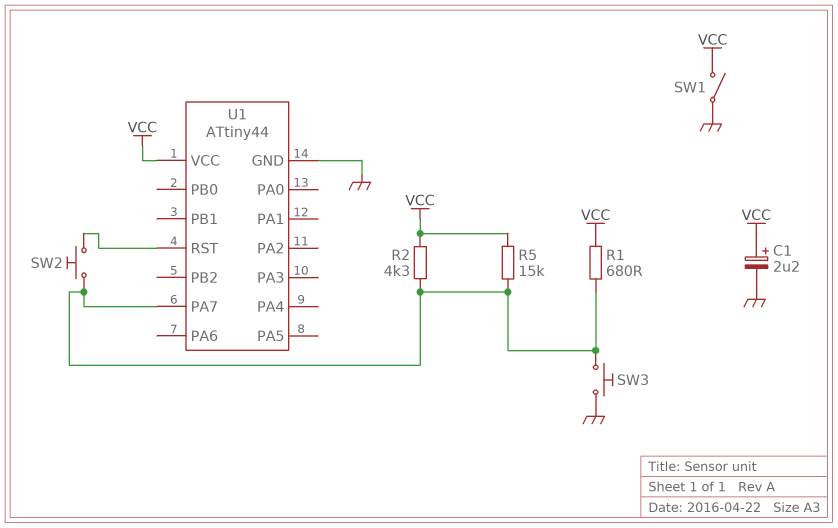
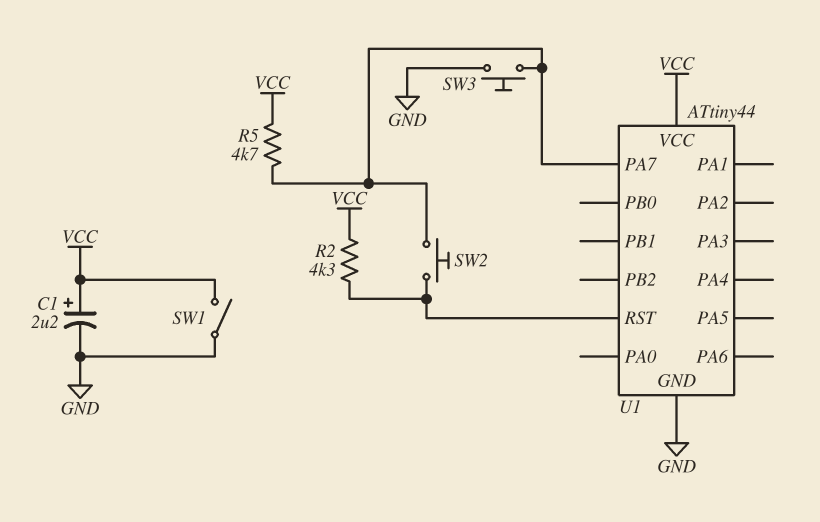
R1: 680 (U1/PA7, VCC) -> none
R2: 4.3k (U1/PA7, VCC) -> 4.3k (U1/RST, VCC)
R5: 15k (U1/PA7, VCC) -> 4.7k (U1/PA7, VCC)

